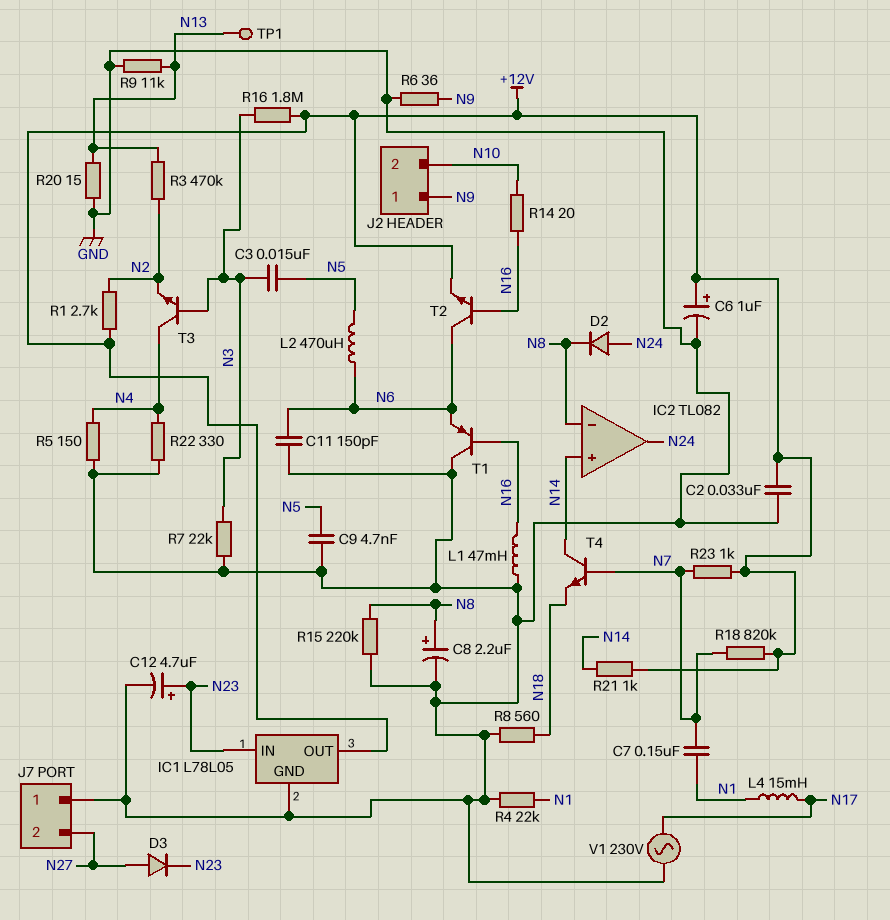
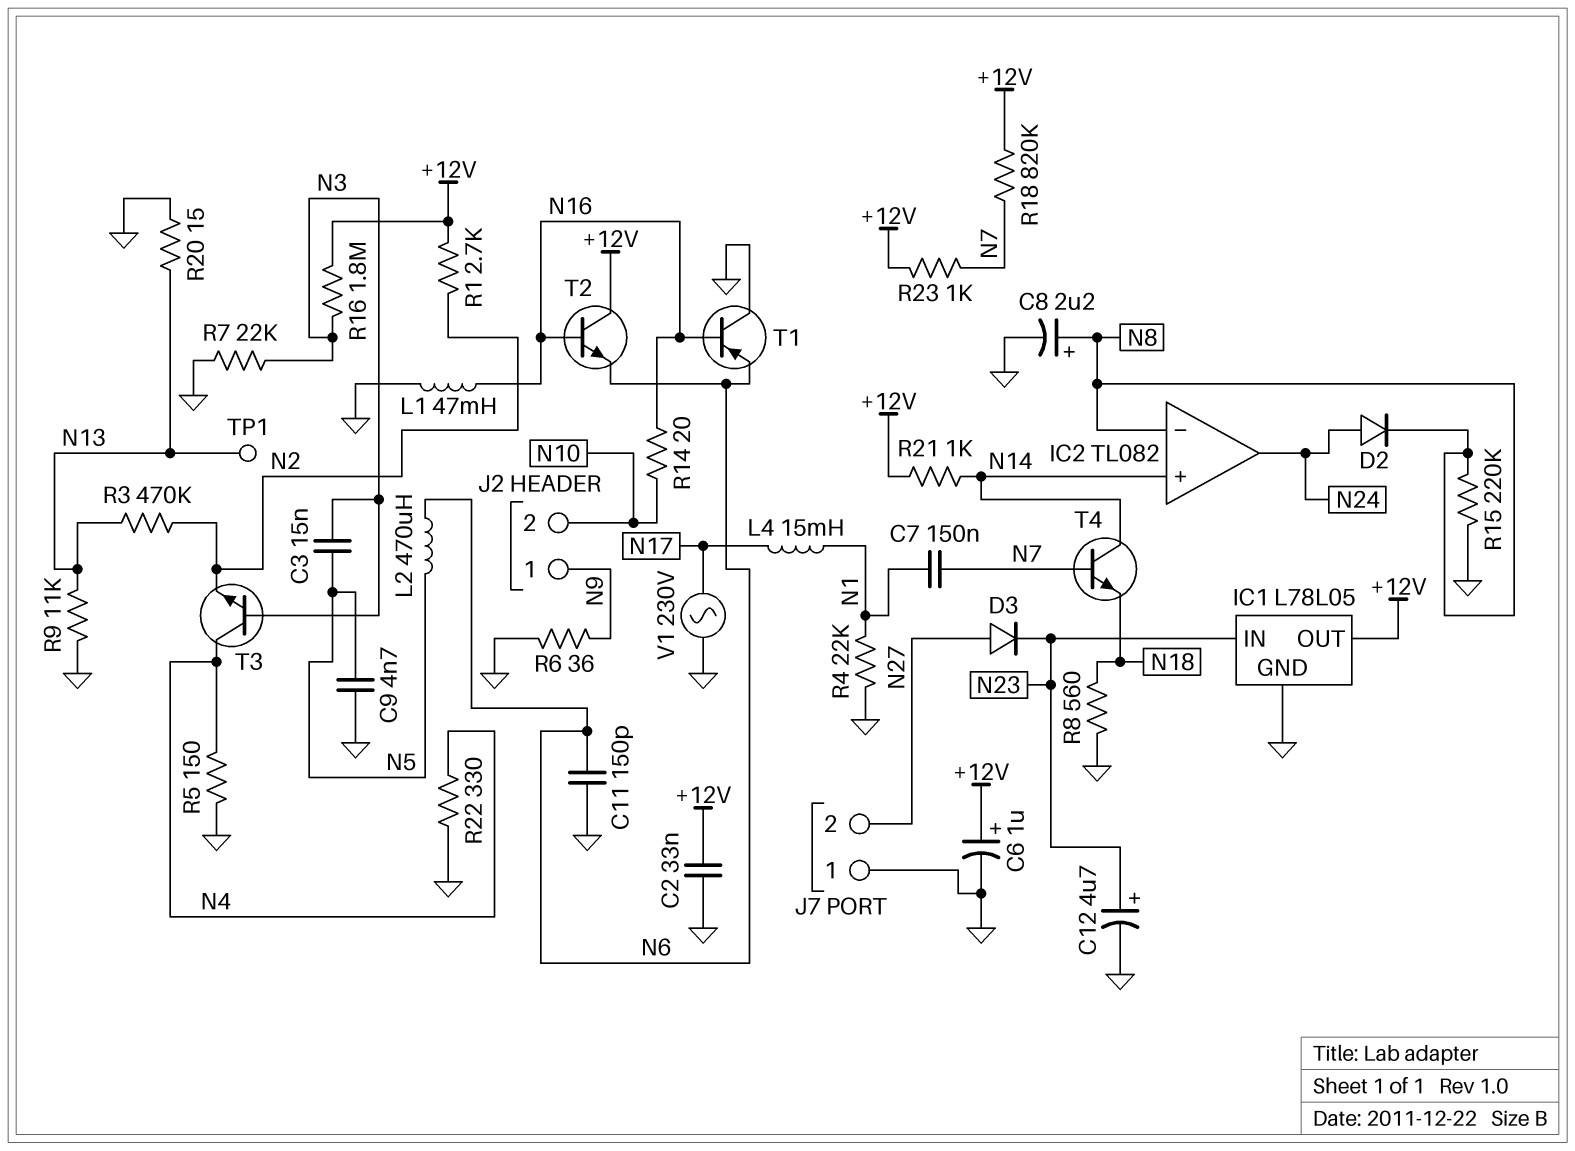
T2: NPN (B N16, C N6, E +12V) -> NPN (B N16, C +12V, E N6)

